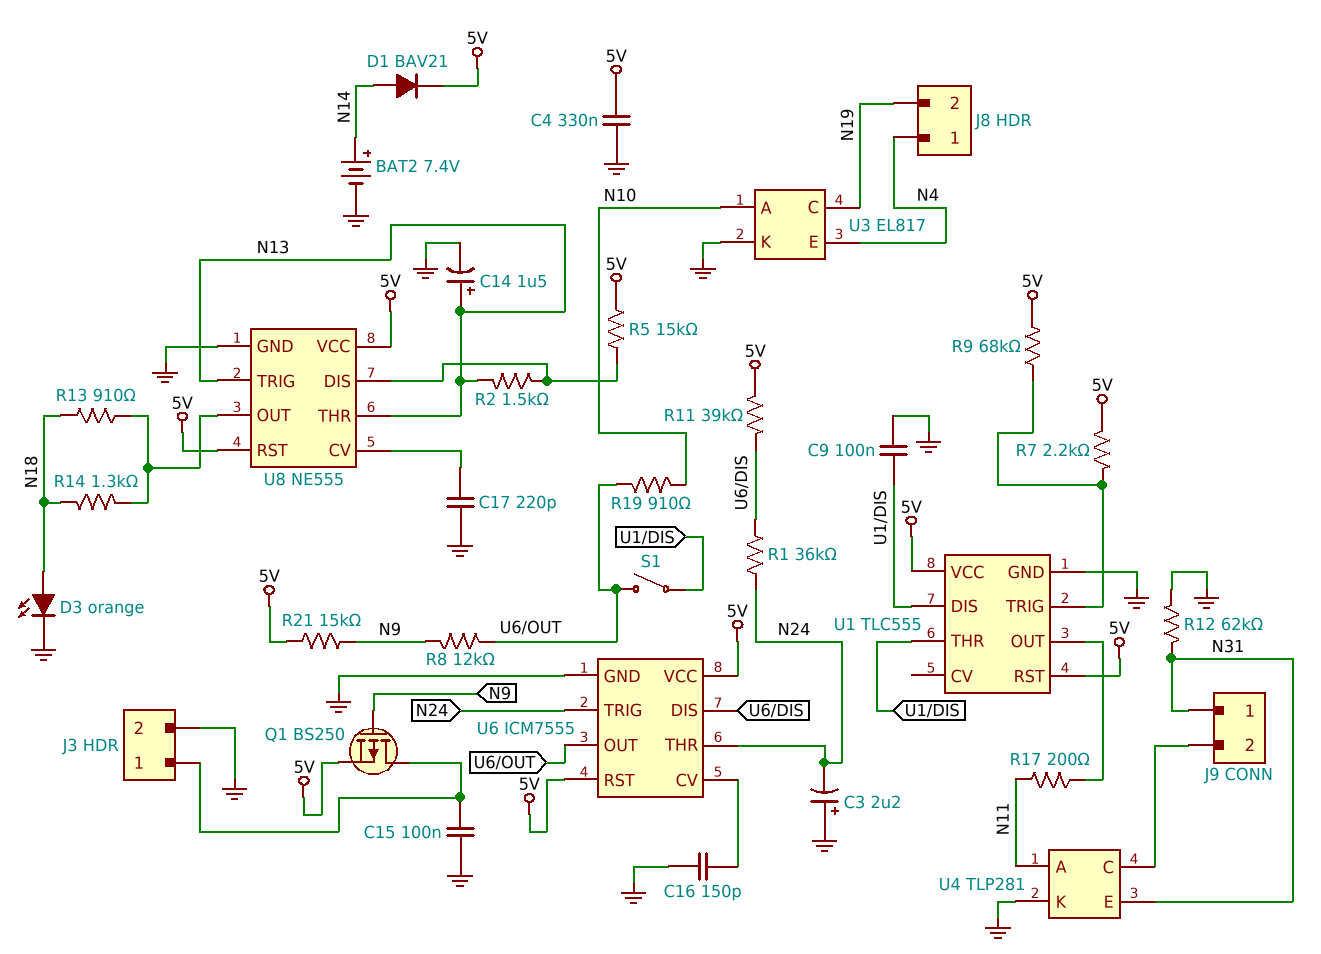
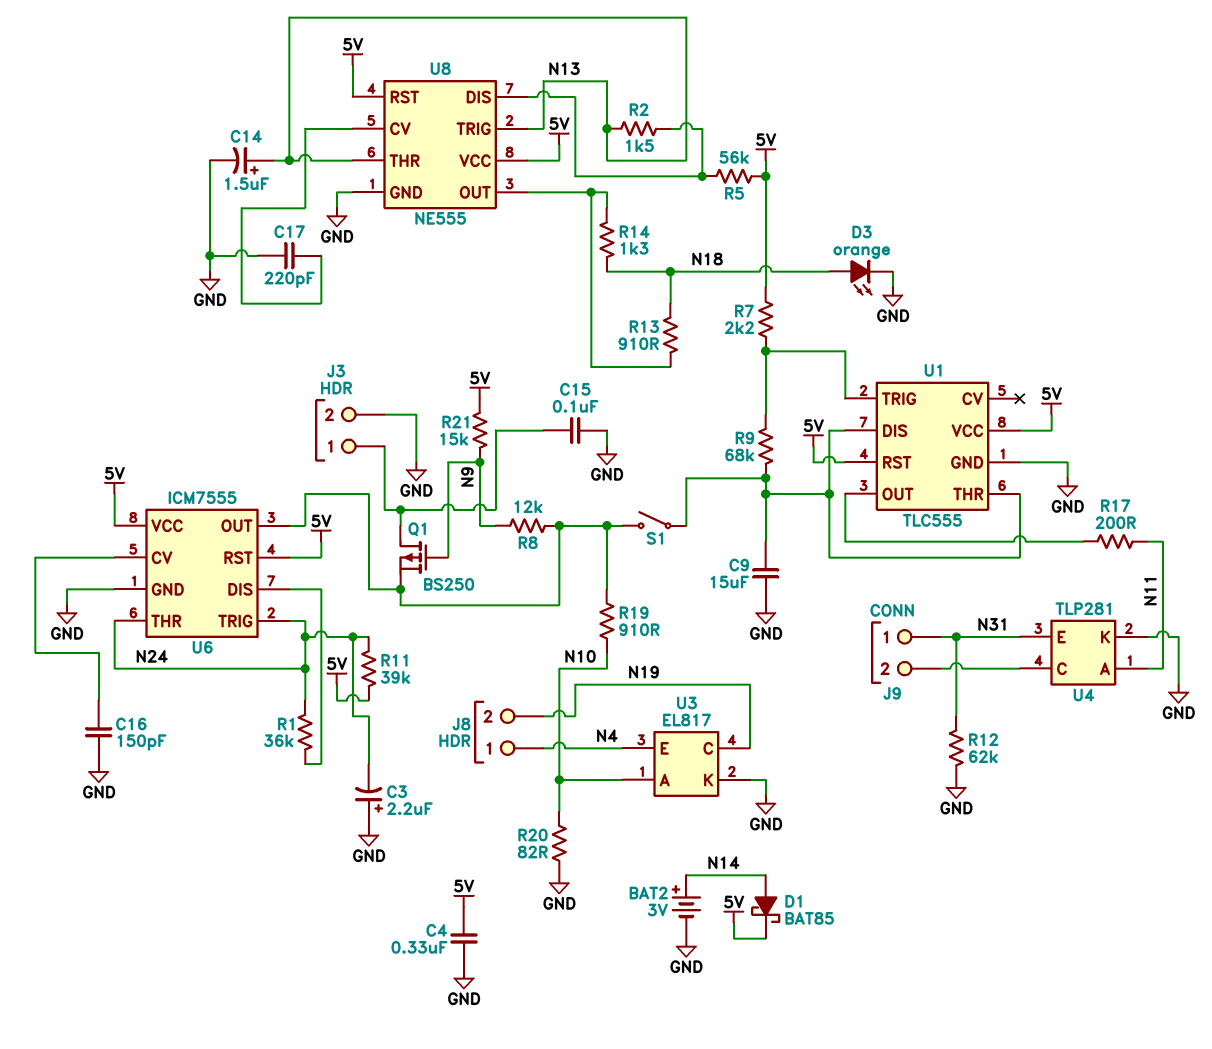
BAT2: 7.4V (plus N14, minus GND) -> 3V (plus N14, minus GND)
C9: 100nF (GND, U1/DIS) -> 15uF (GND, U1/DIS)
D1: diode BAV21 (A N14, K 5V) -> schottky BAT85 (A N14, K 5V)
Q1: PMOS BS250 (G N9, D J3/1, S 5V) -> PMOS BS250 (G N9, D J3/1, S U6/OUT)
R5: 15k (5V, U8/DIS) -> 56k (5V, U8/DIS)
R9: 68k (5V, U1/TRIG) -> 68k (U1/DIS, U1/TRIG)
R11: 39k (5V, U6/DIS) -> 39k (5V, N24)
R20: none -> 82 (GND, N10)

